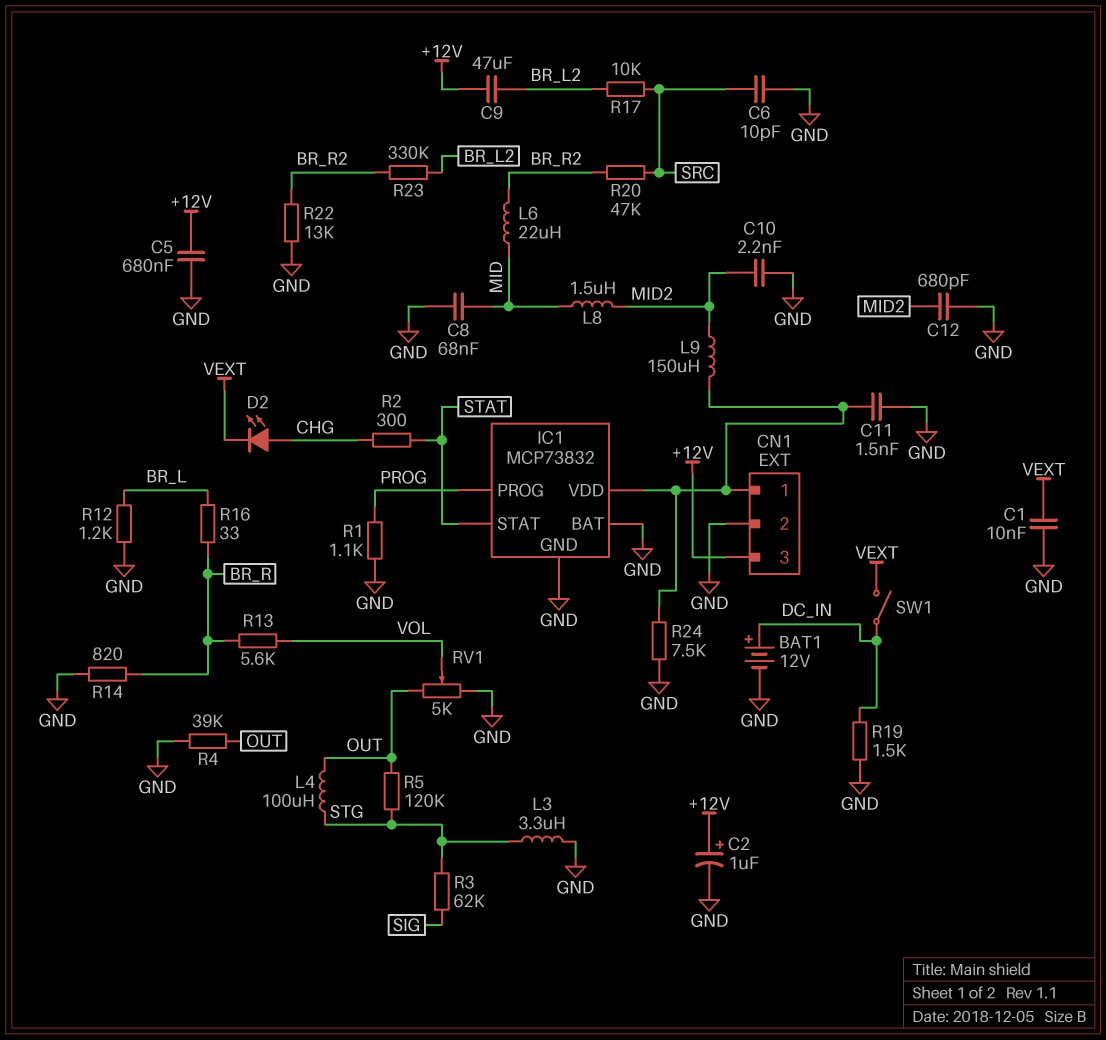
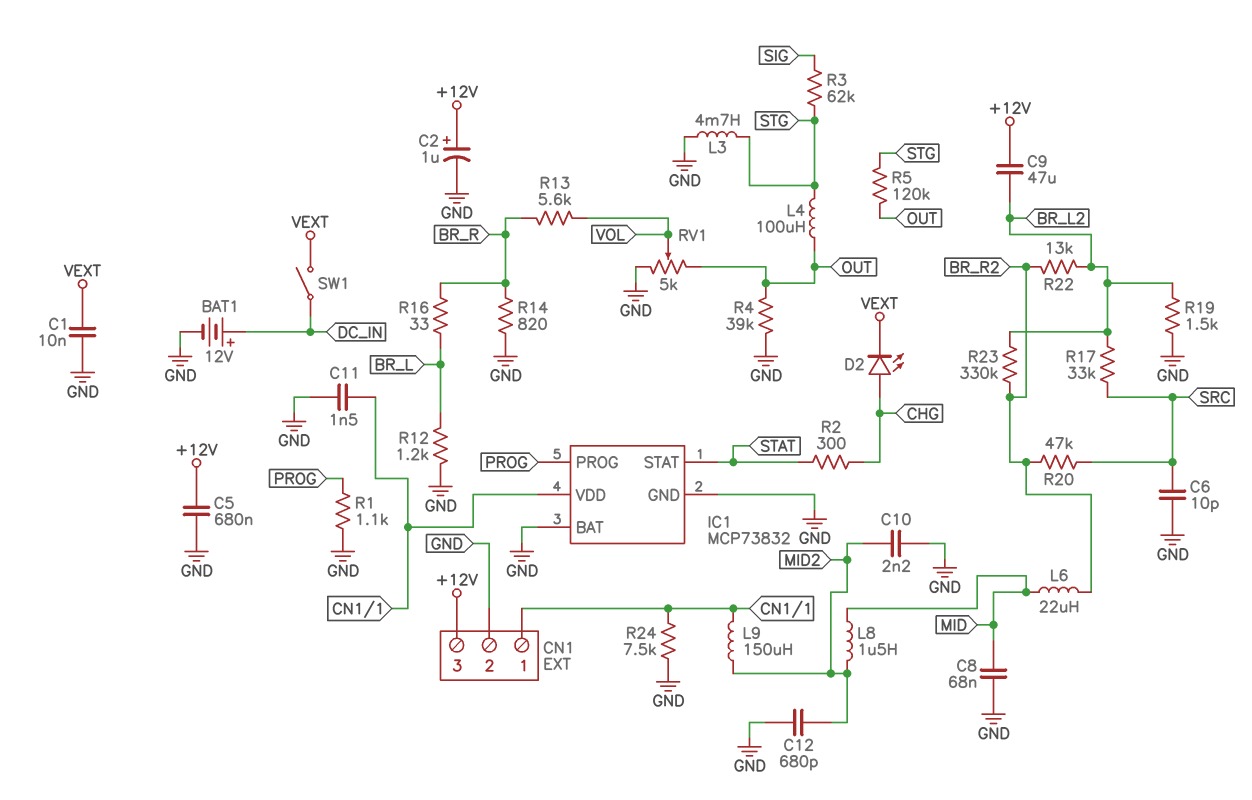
L3: 3.3uH (GND, STG) -> 4.7mH (GND, STG)
R17: 10k (BR_L2, SRC) -> 33k (BR_L2, SRC)
R19: 1.5k (DC_IN, GND) -> 1.5k (BR_L2, GND)
R22: 13k (BR_R2, GND) -> 13k (BR_L2, BR_R2)

